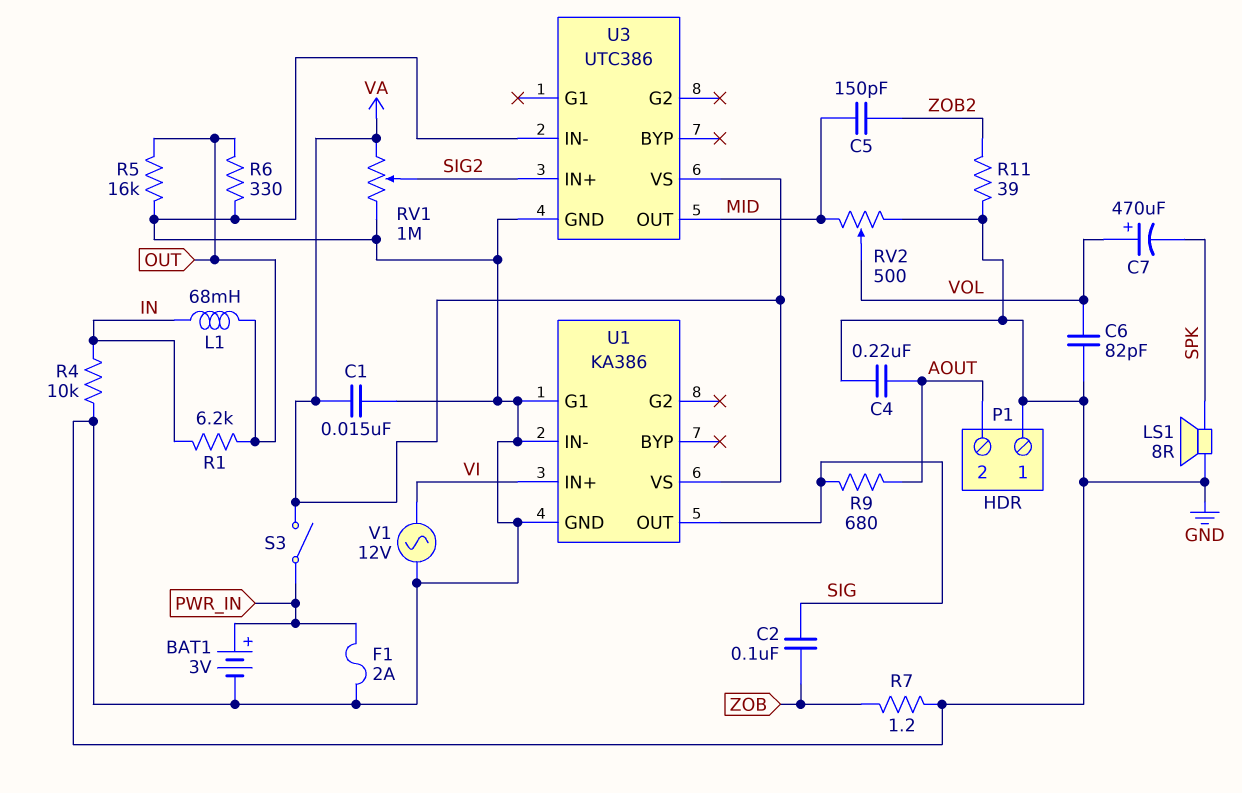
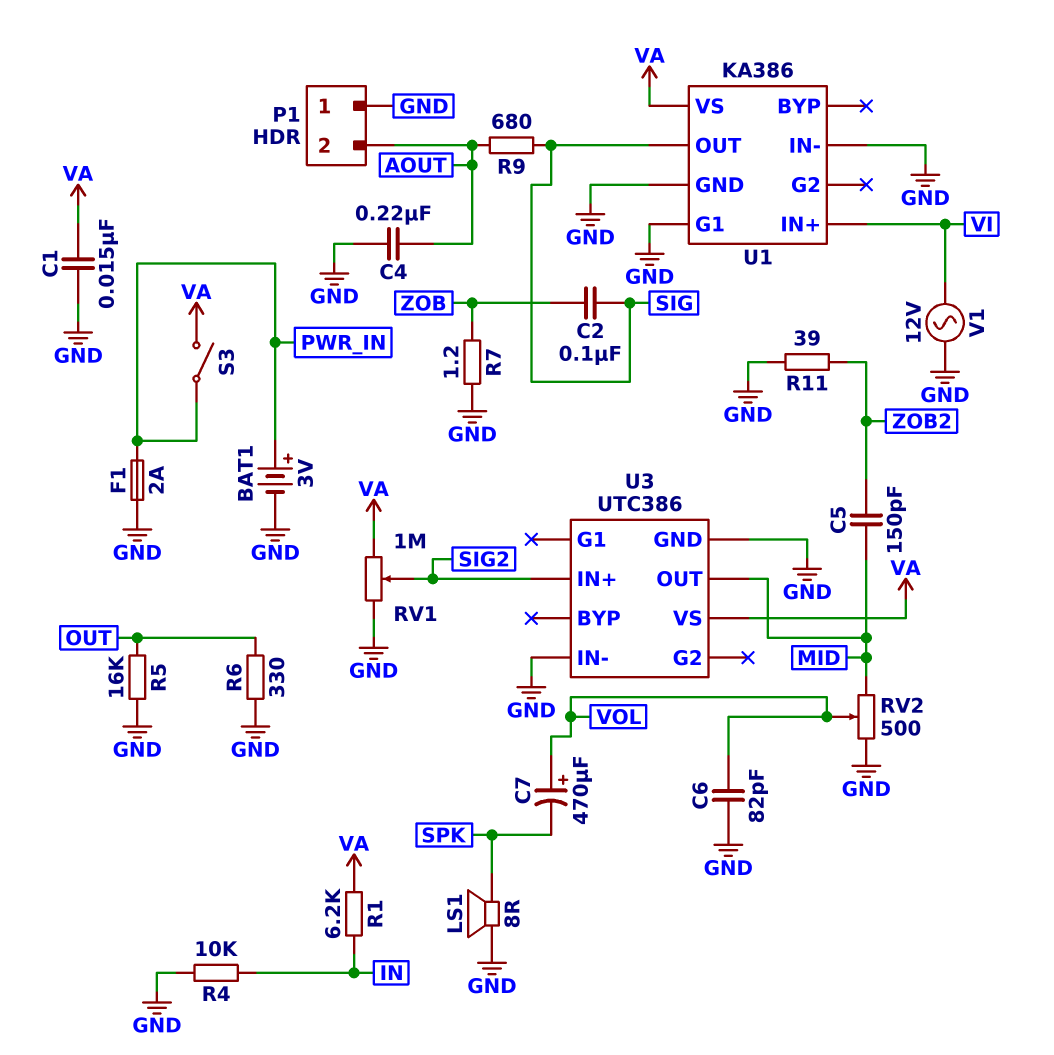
L1: 68mH (IN, OUT) -> none
R1: 6.2k (IN, OUT) -> 6.2k (IN, VA)

